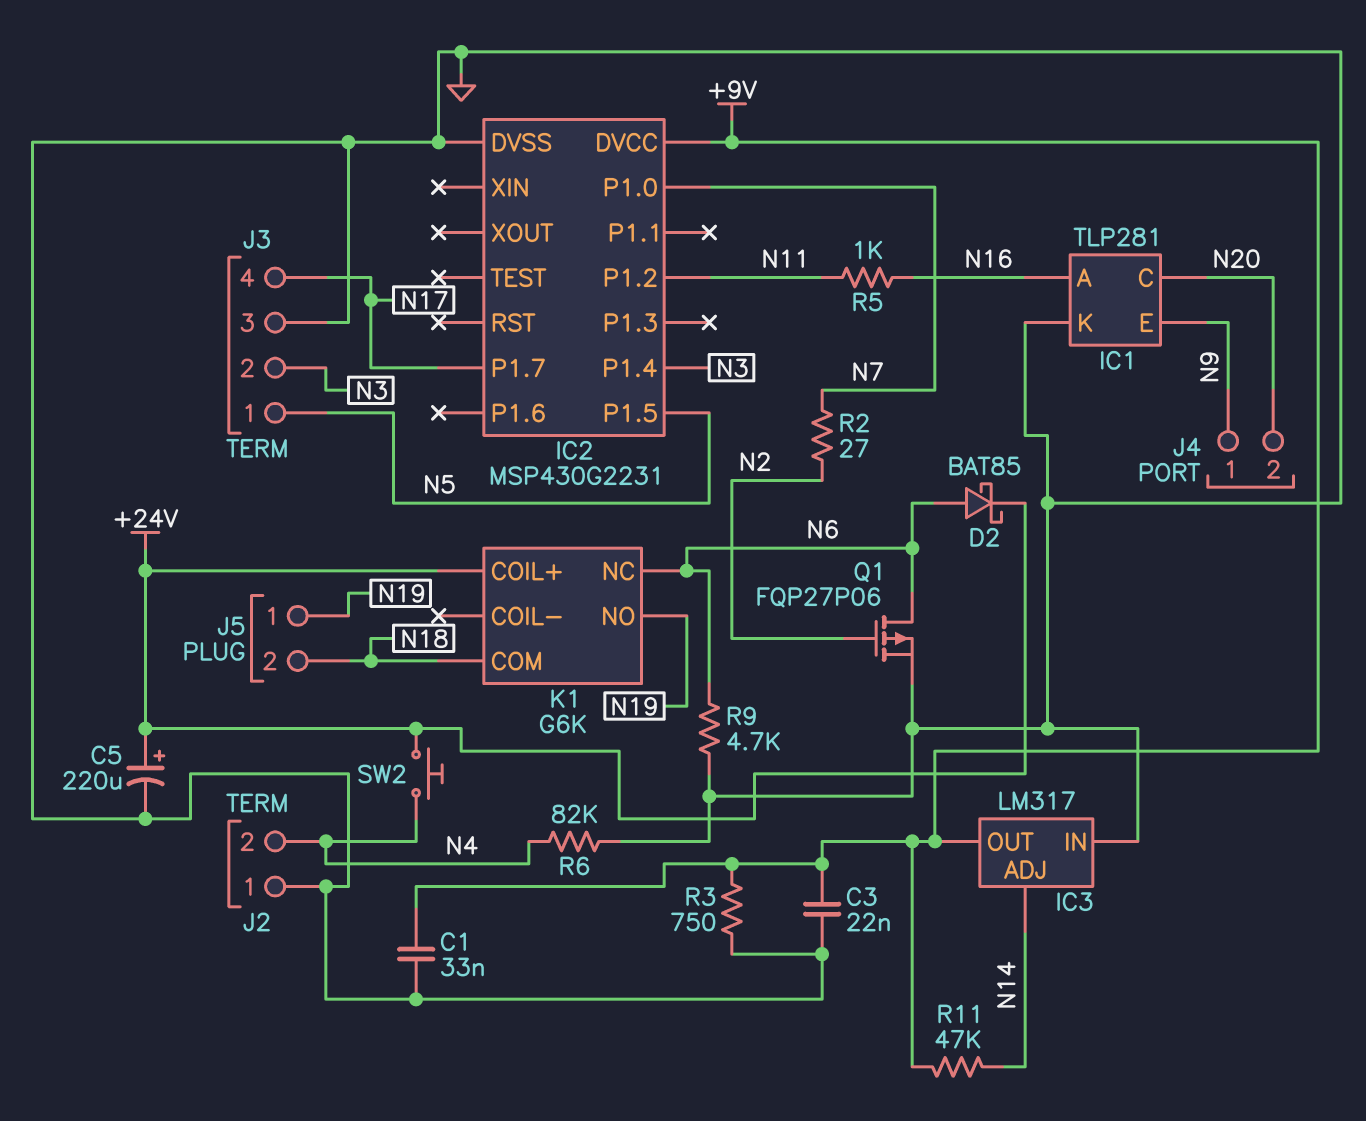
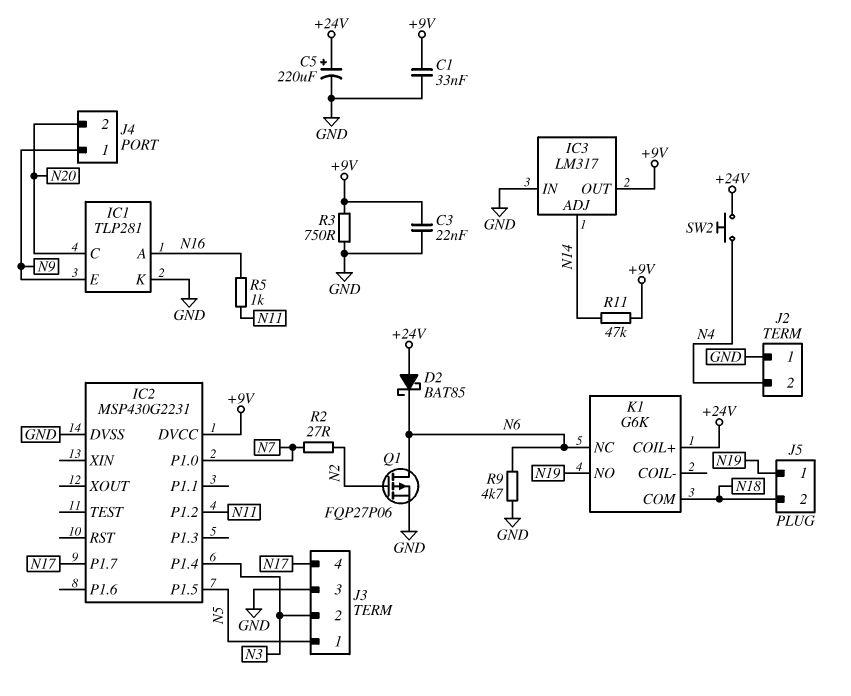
D2: schottky BAT85 (A N6, K +24V) -> schottky BAT85 (A +24V, K N6)
R6: 82k (GND, N4) -> none

